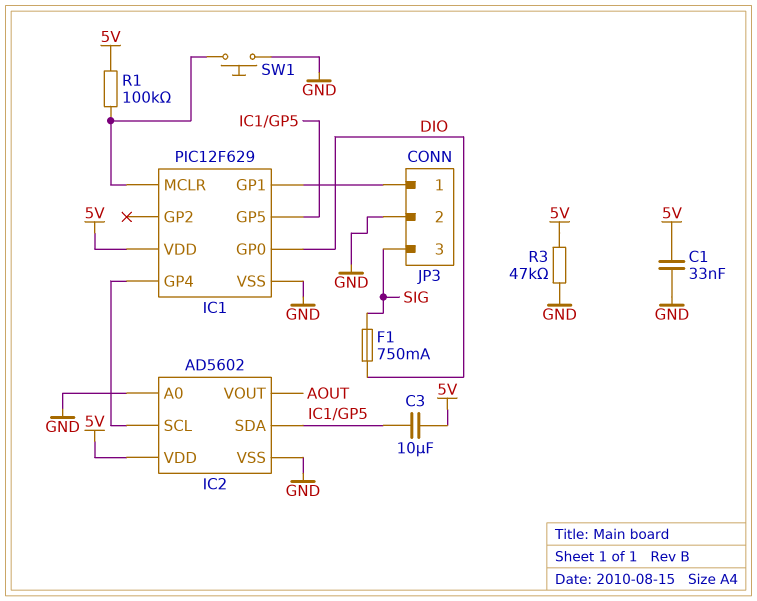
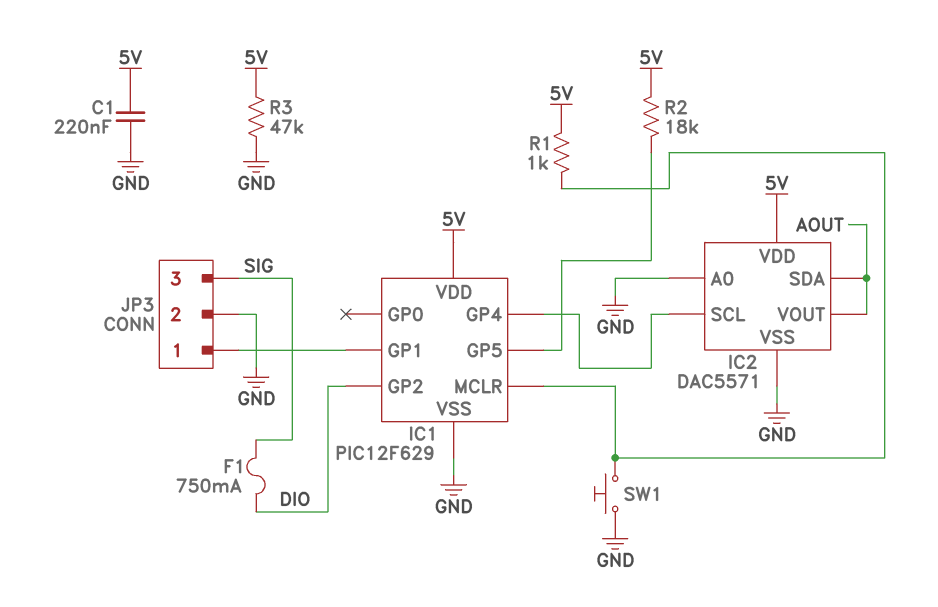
C1: 33nF (5V, GND) -> 220nF (5V, GND)
C3: 10uF (5V, IC1/GP5) -> none
IC1 pin GP0: DIO -> none
IC1 pin GP2: none -> DIO
IC2: AD5602 -> DAC5571
IC2 pin SDA: IC1/GP5 -> AOUT
R1: 100k (5V, IC1/MCLR) -> 1k (5V, IC1/MCLR)
R2: none -> 18k (5V, IC1/GP5)

